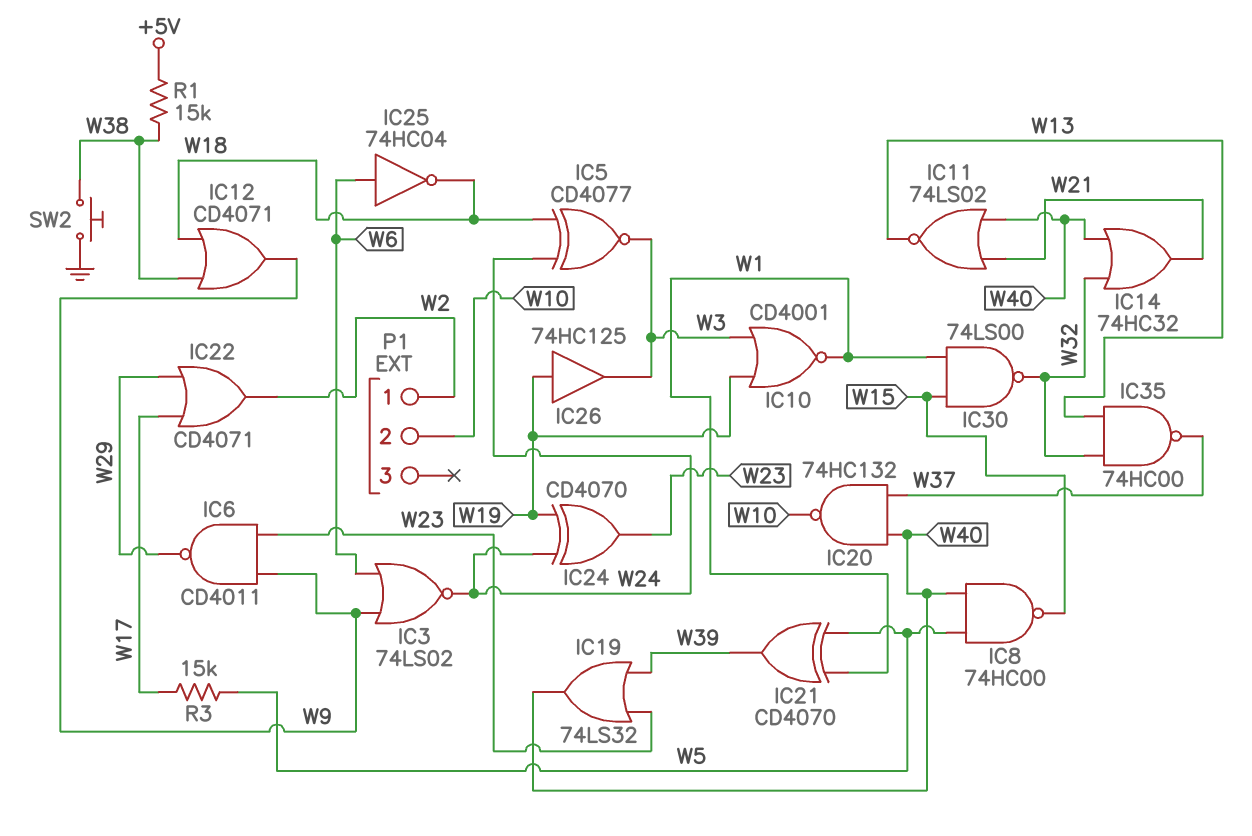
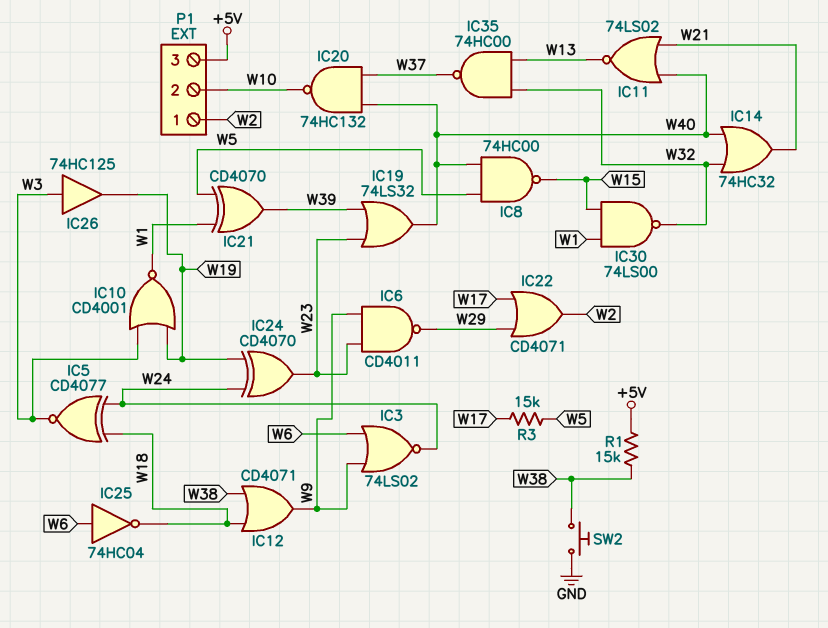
IC26: buffer 74HC125 (in W19, out W3) -> buffer 74HC125 (in W3, out W19)
P1 pin 3: none -> +5V

